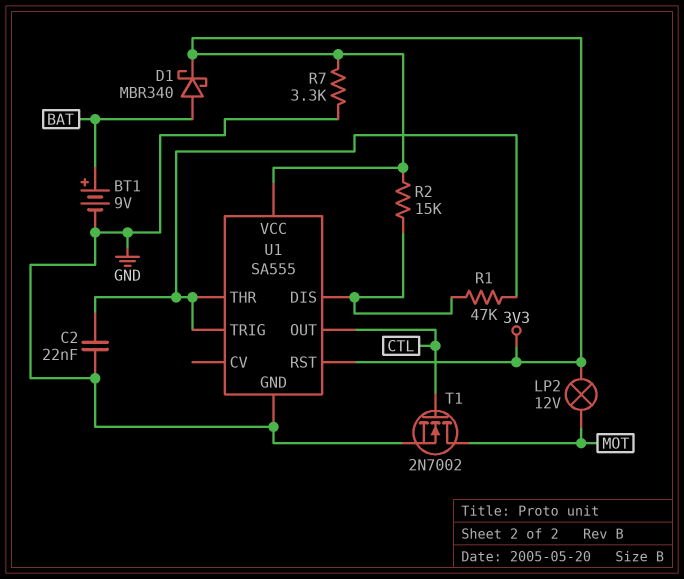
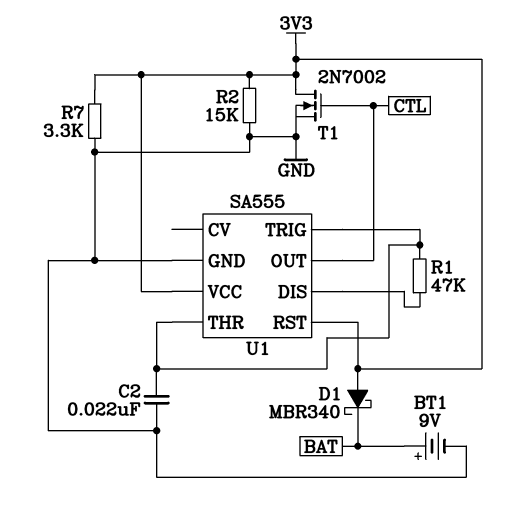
D1: schottky MBR340 (A BAT, K 3V3) -> schottky MBR340 (A 3V3, K BAT)
LP2: lamp 12V (3V3, MOT) -> none
R2: 15k (3V3, U1/DIS) -> 15k (3V3, GND)
T1: NMOS 2N7002 (G CTL, D MOT, S GND) -> NMOS 2N7002 (G CTL, D 3V3, S GND)

